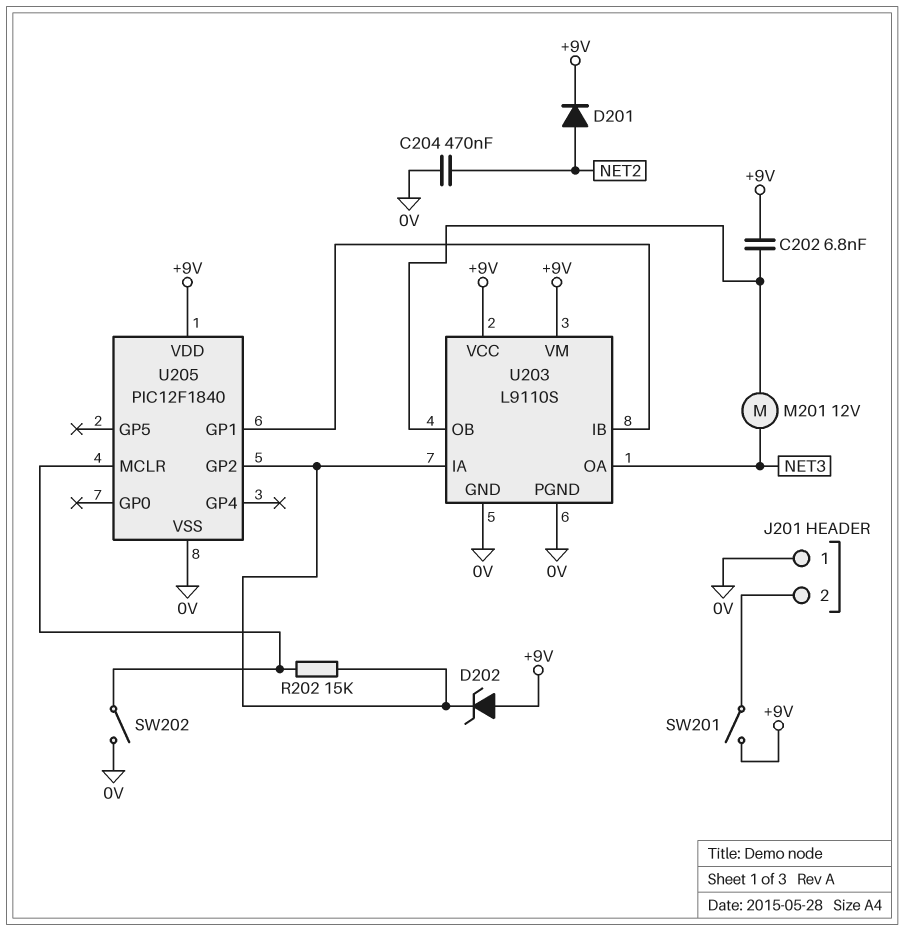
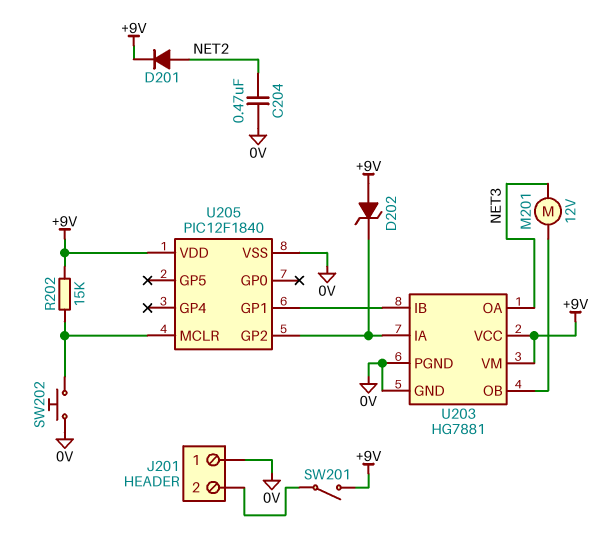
C202: 6.8nF (+9V, U203/OB) -> none
R202: 15k (U203/IA, U205/MCLR) -> 15k (+9V, U205/MCLR)
SW202: switch (0V, U205/MCLR) -> button (0V, U205/MCLR)
U203: L9110S -> HG7881

